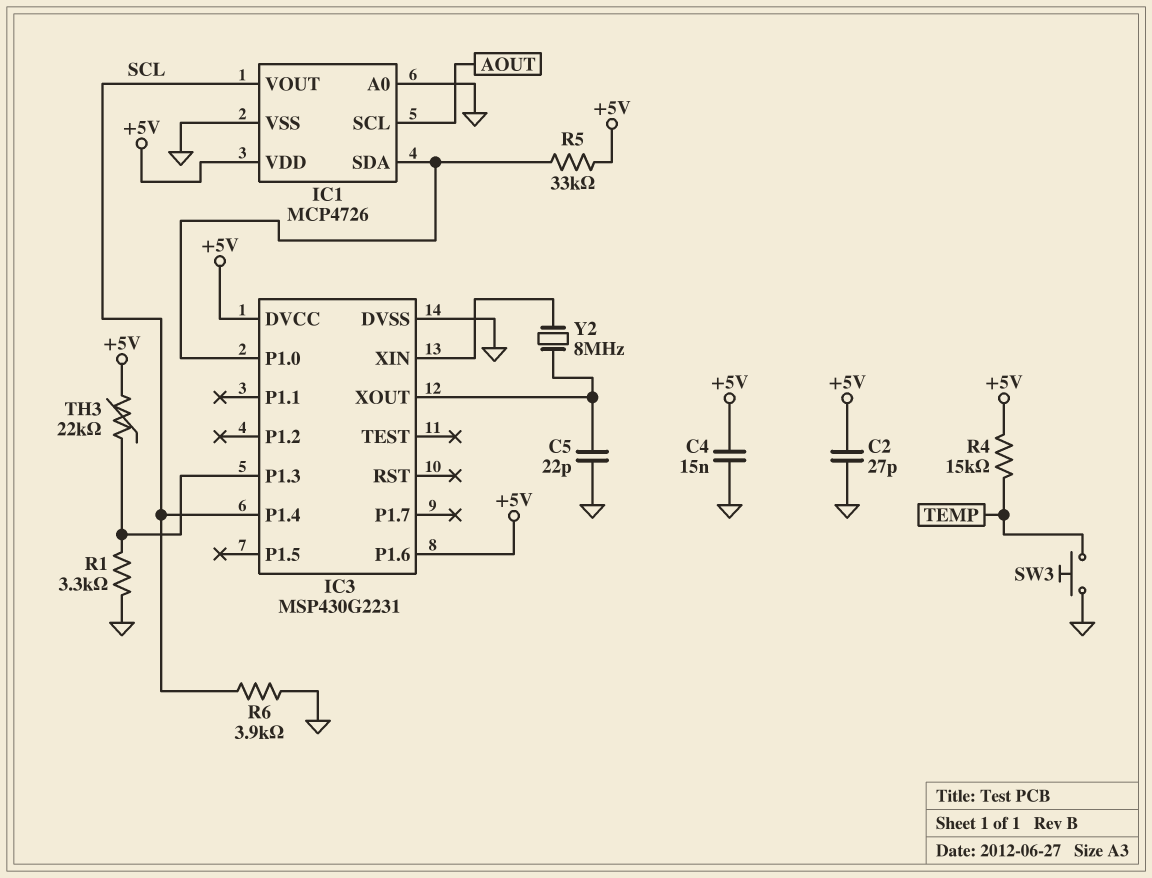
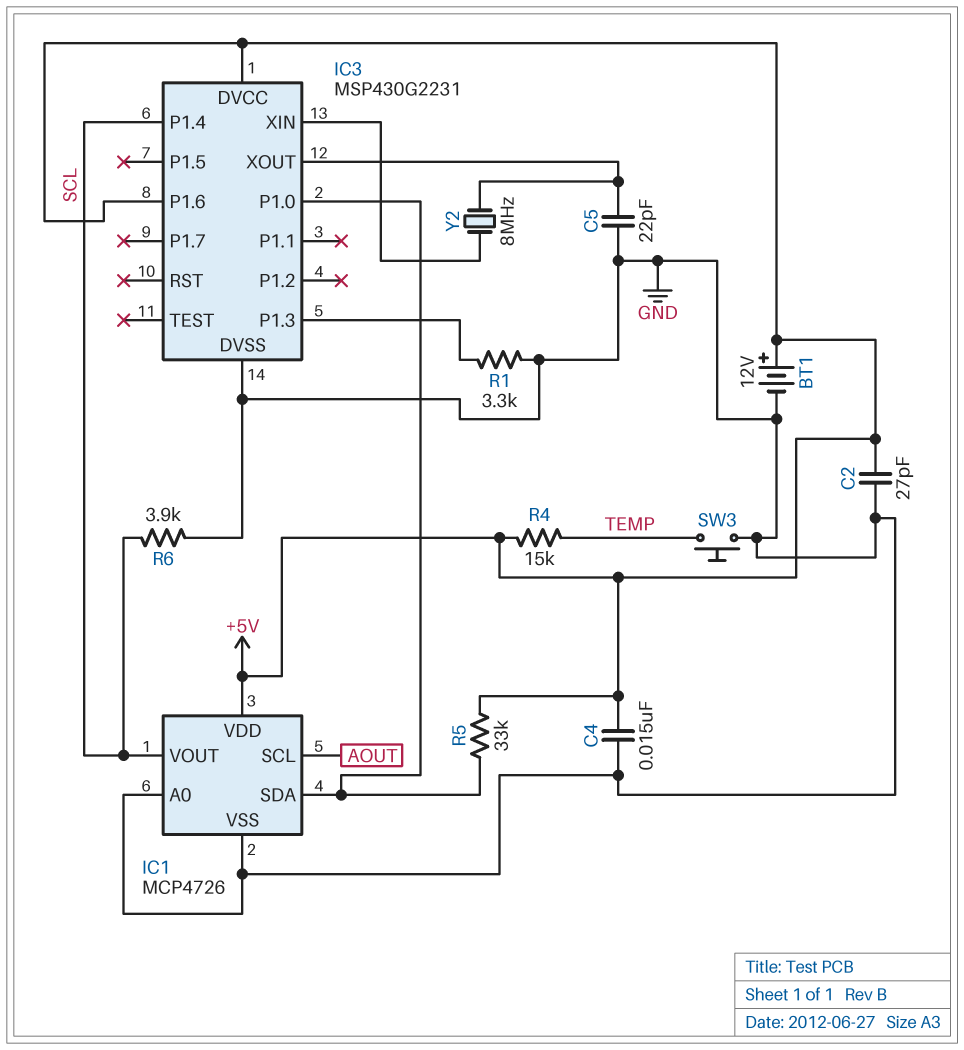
BT1: none -> 12V (plus +5V, minus GND)
TH3: 22k (+5V, IC3/P1.3) -> none

